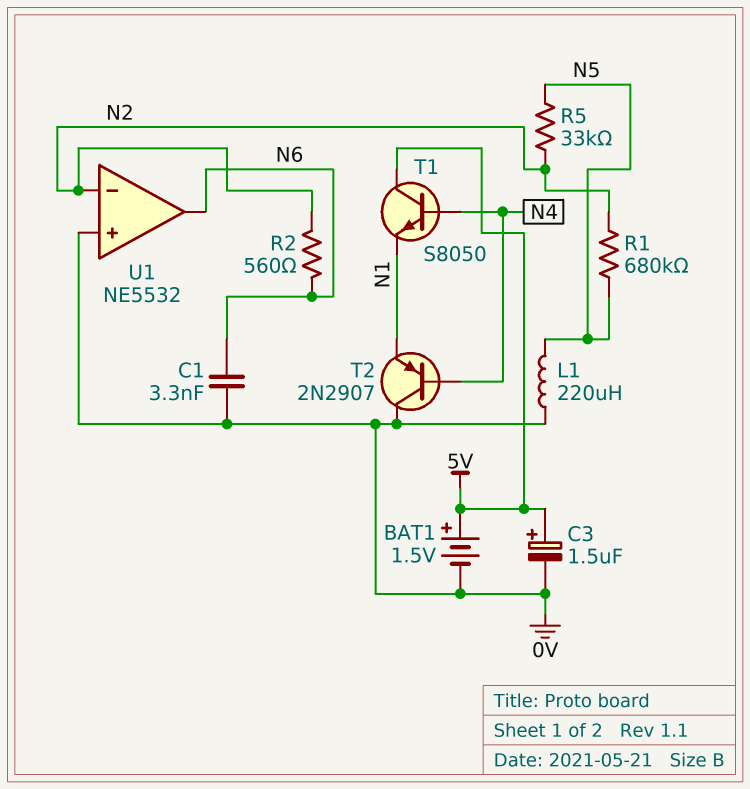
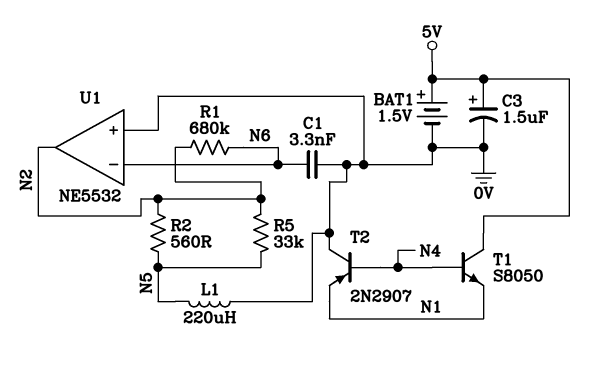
R1: 680k (N2, N5) -> 680k (N2, N6)
R2: 560 (N2, N6) -> 560 (N2, N5)
U1 pin in-: N2 -> N6
U1 pin out: N6 -> N2

